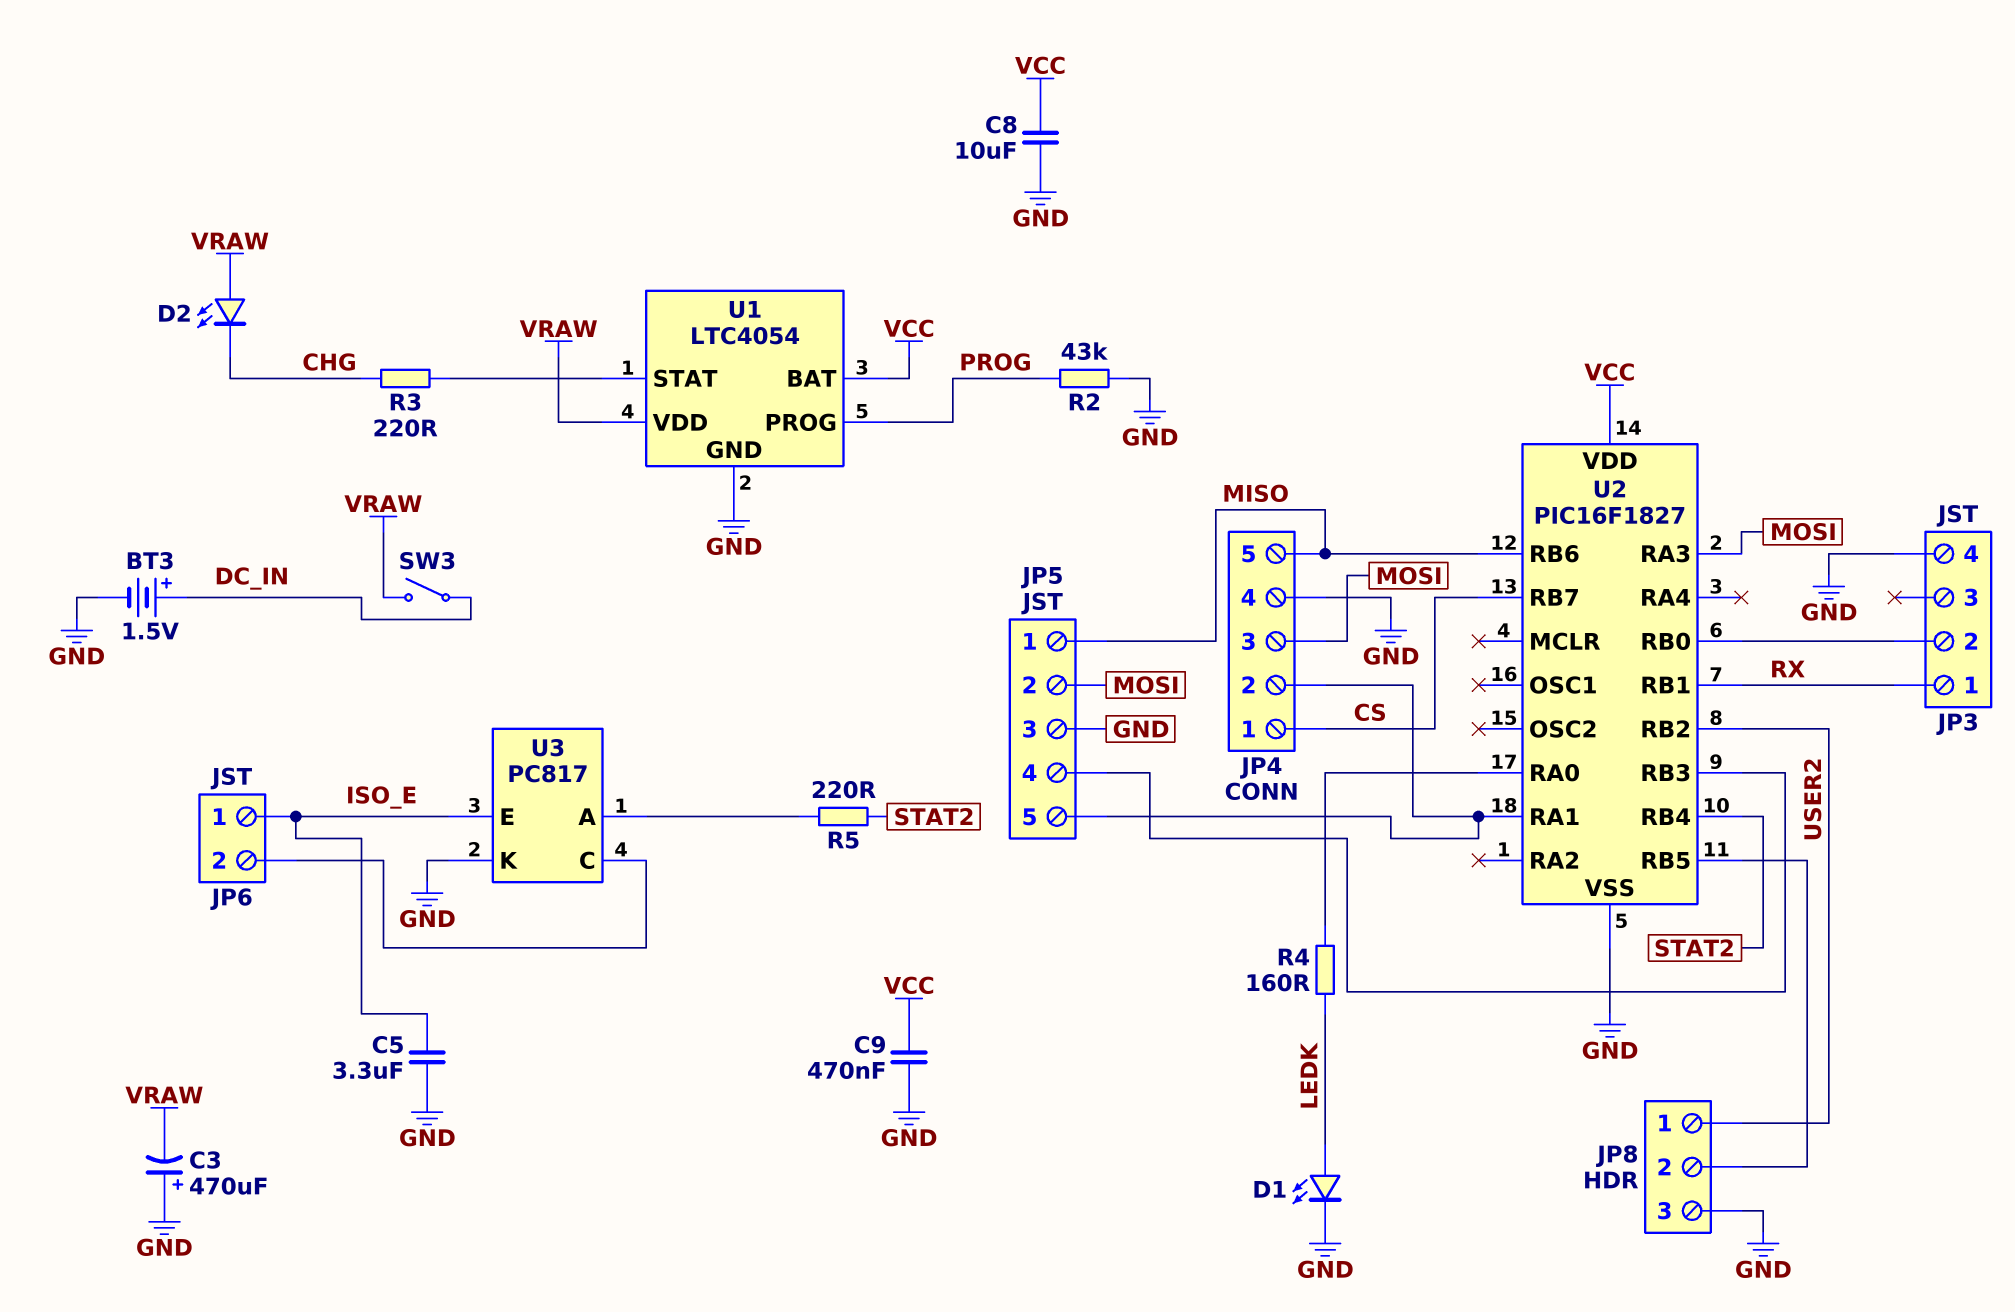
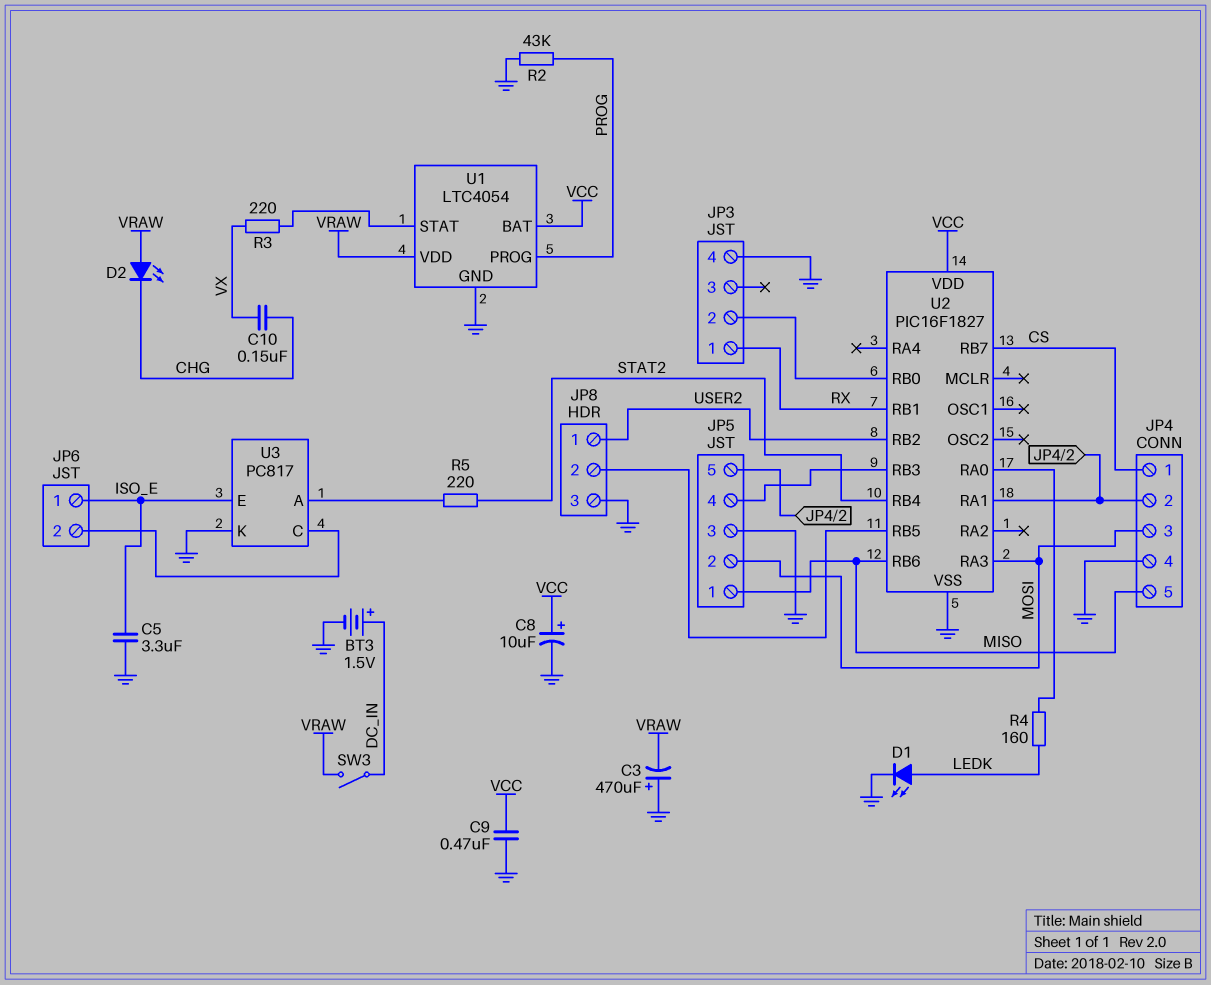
C8: 10uF (GND, VCC) -> 10uF (plus VCC, minus GND)
C10: none -> 150nF (CHG, VX)
R3: 220 (CHG, U1/STAT) -> 220 (U1/STAT, VX)

